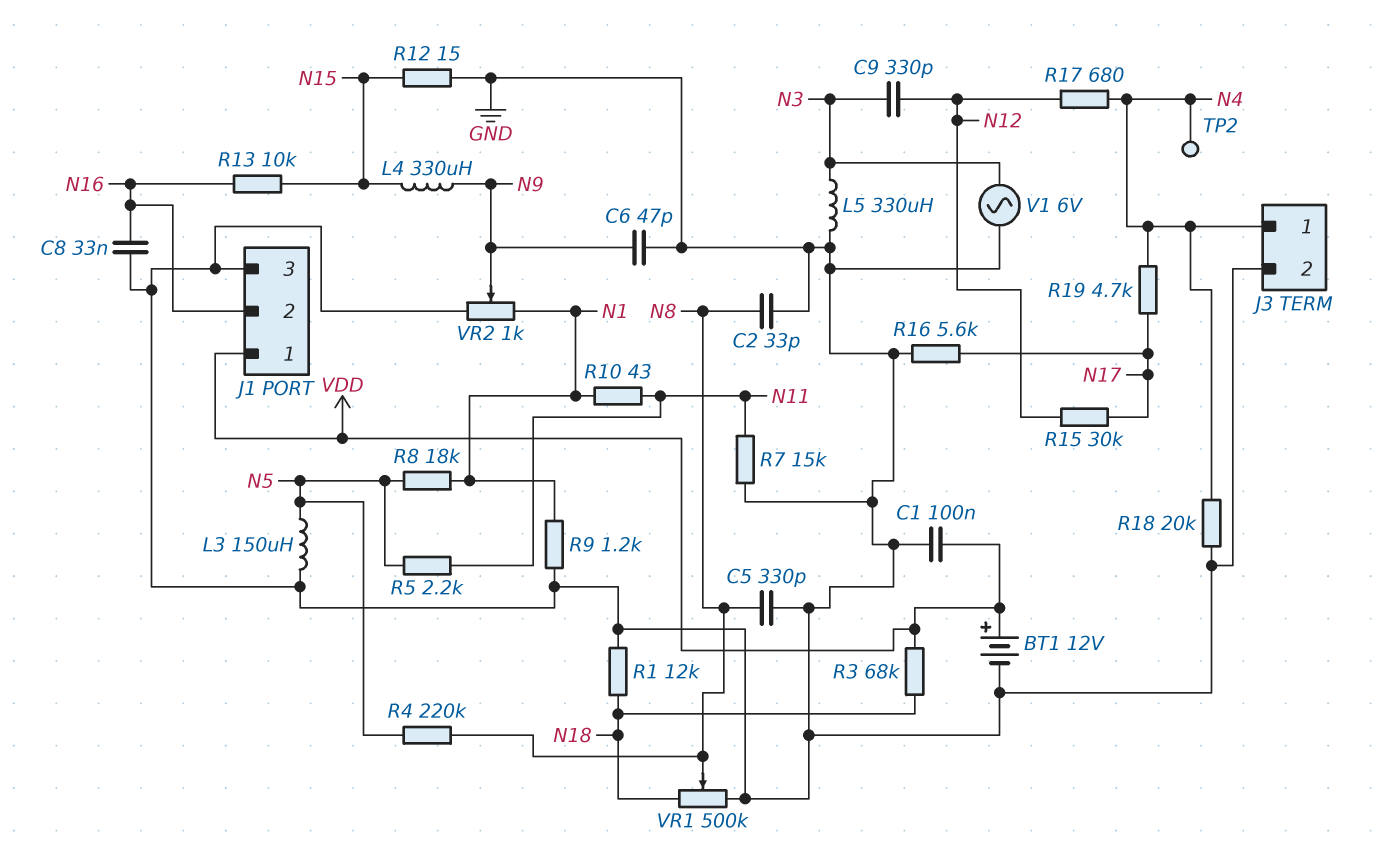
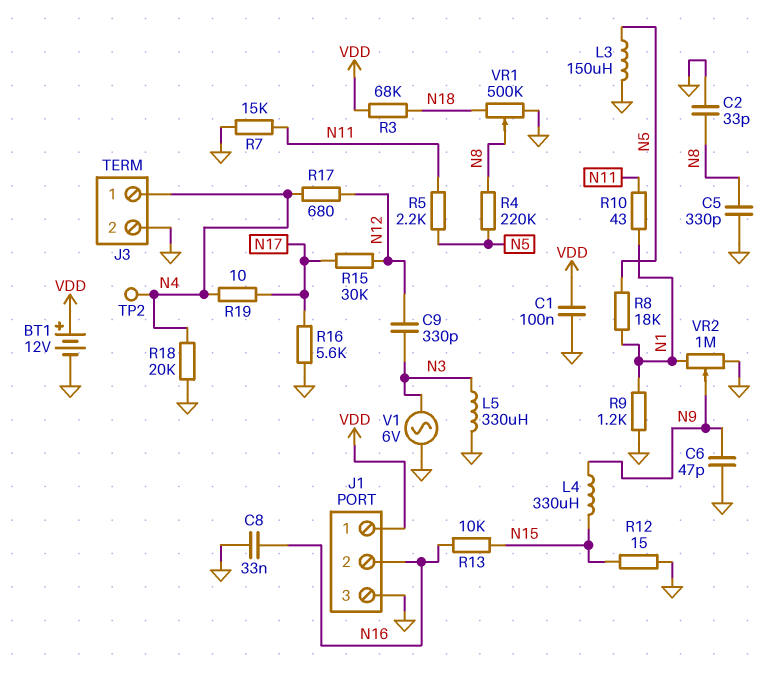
R1: 12k (GND, N18) -> none
R19: 4.7k (N4, N17) -> 10 (N4, N17)
VR2: 1k (GND, N1, wiper N9) -> 1M (GND, N1, wiper N9)

